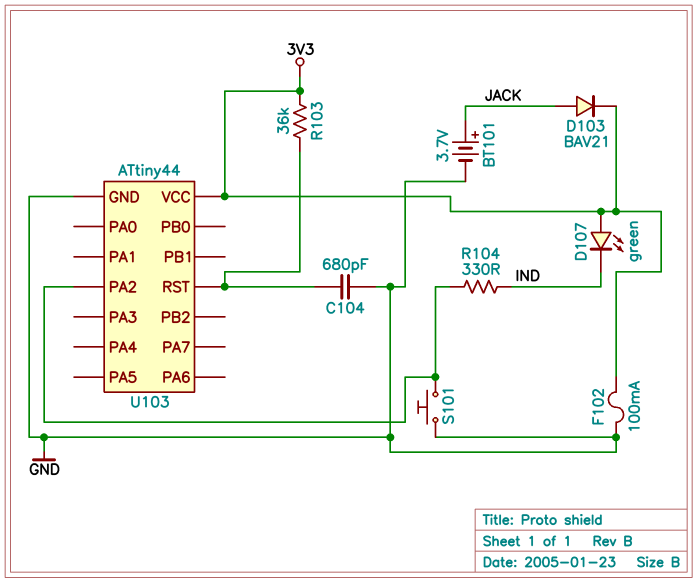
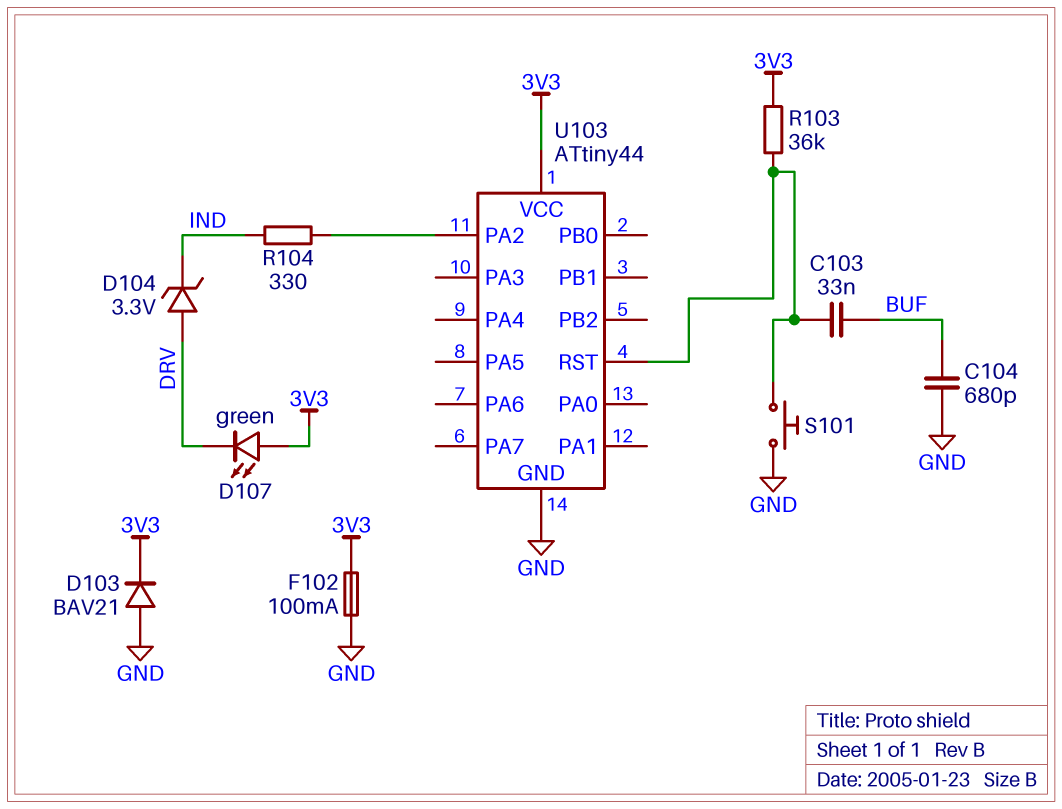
BT101: 3.7V (plus JACK, minus GND) -> none
C103: none -> 33nF (BUF, U103/RST)
C104: 680pF (GND, U103/RST) -> 680pF (BUF, GND)
D103: diode BAV21 (A JACK, K 3V3) -> diode BAV21 (A GND, K 3V3)
D104: none -> zener 3.3V (A DRV, K IND)
D107: LED green (A 3V3, K IND) -> LED green (A 3V3, K DRV)
S101: button (GND, U103/PA2) -> button (GND, U103/RST)

